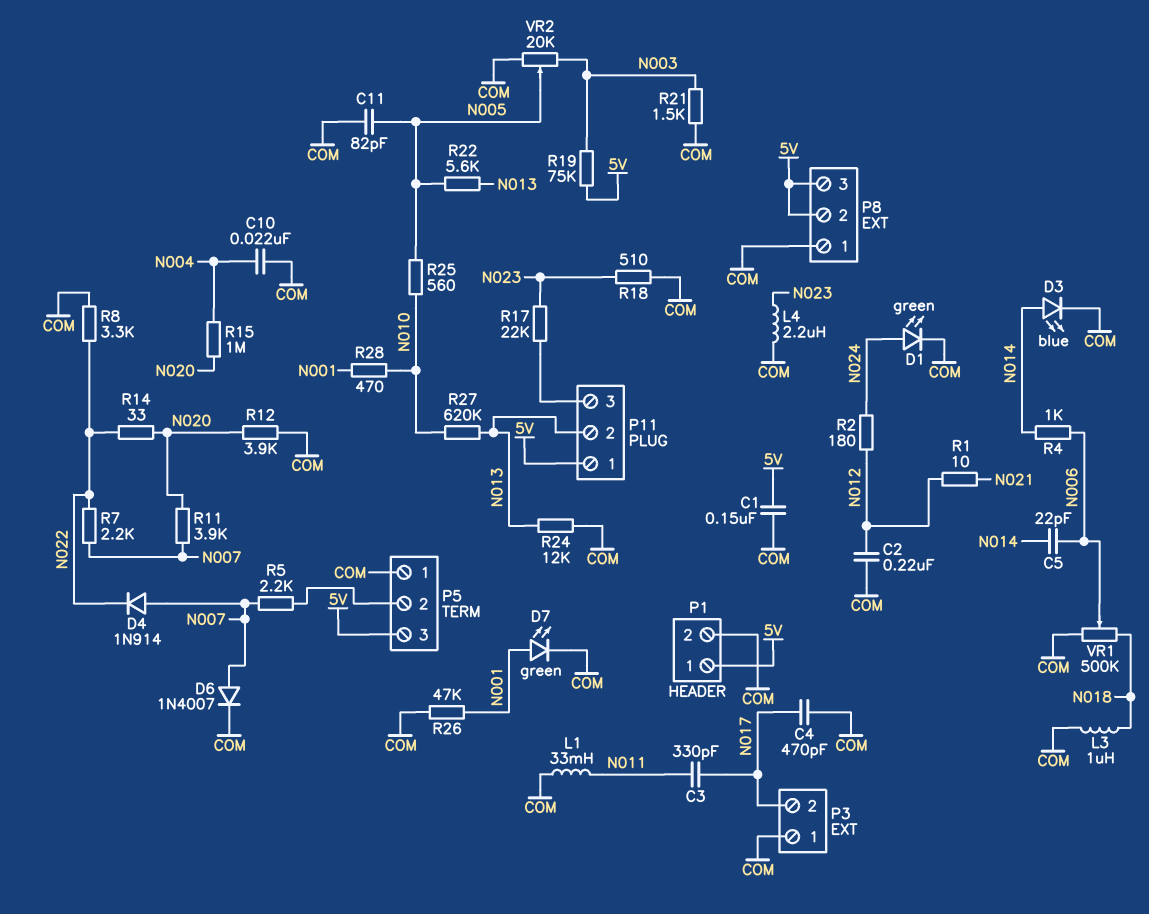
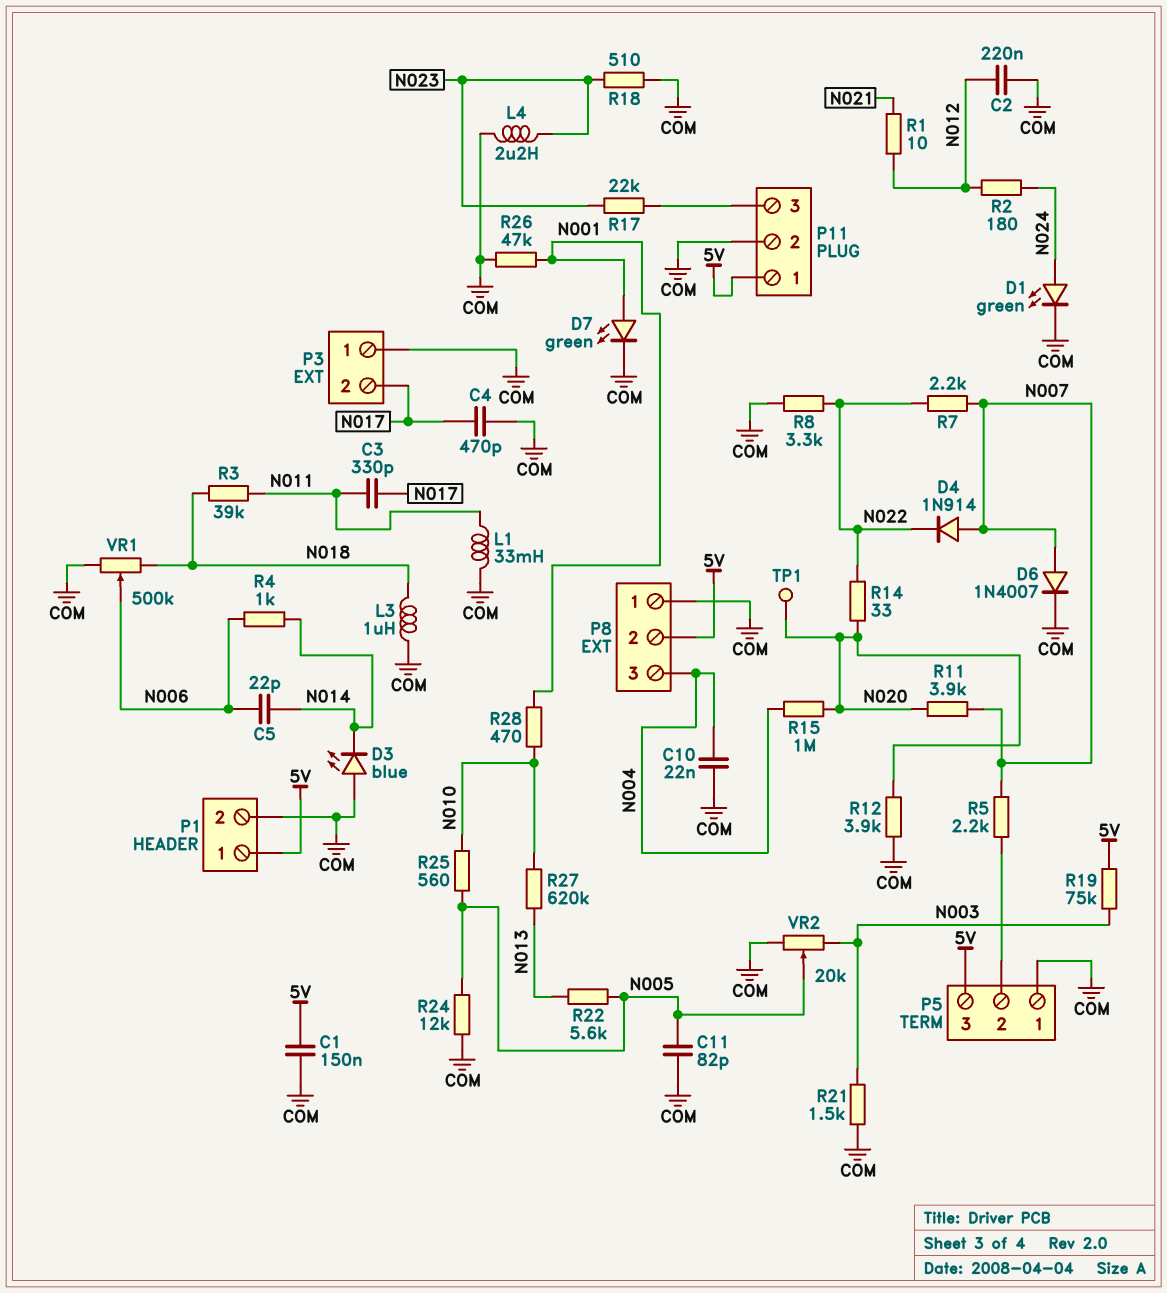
D3: LED blue (A N014, K COM) -> LED blue (A COM, K N014)
P8 pin 3: 5V -> N004
P11 pin 2: N013 -> COM
R3: none -> 39k (N011, N018)
R24: 12k (COM, N013) -> 12k (COM, N005)
TP1: none -> test point (N020)

